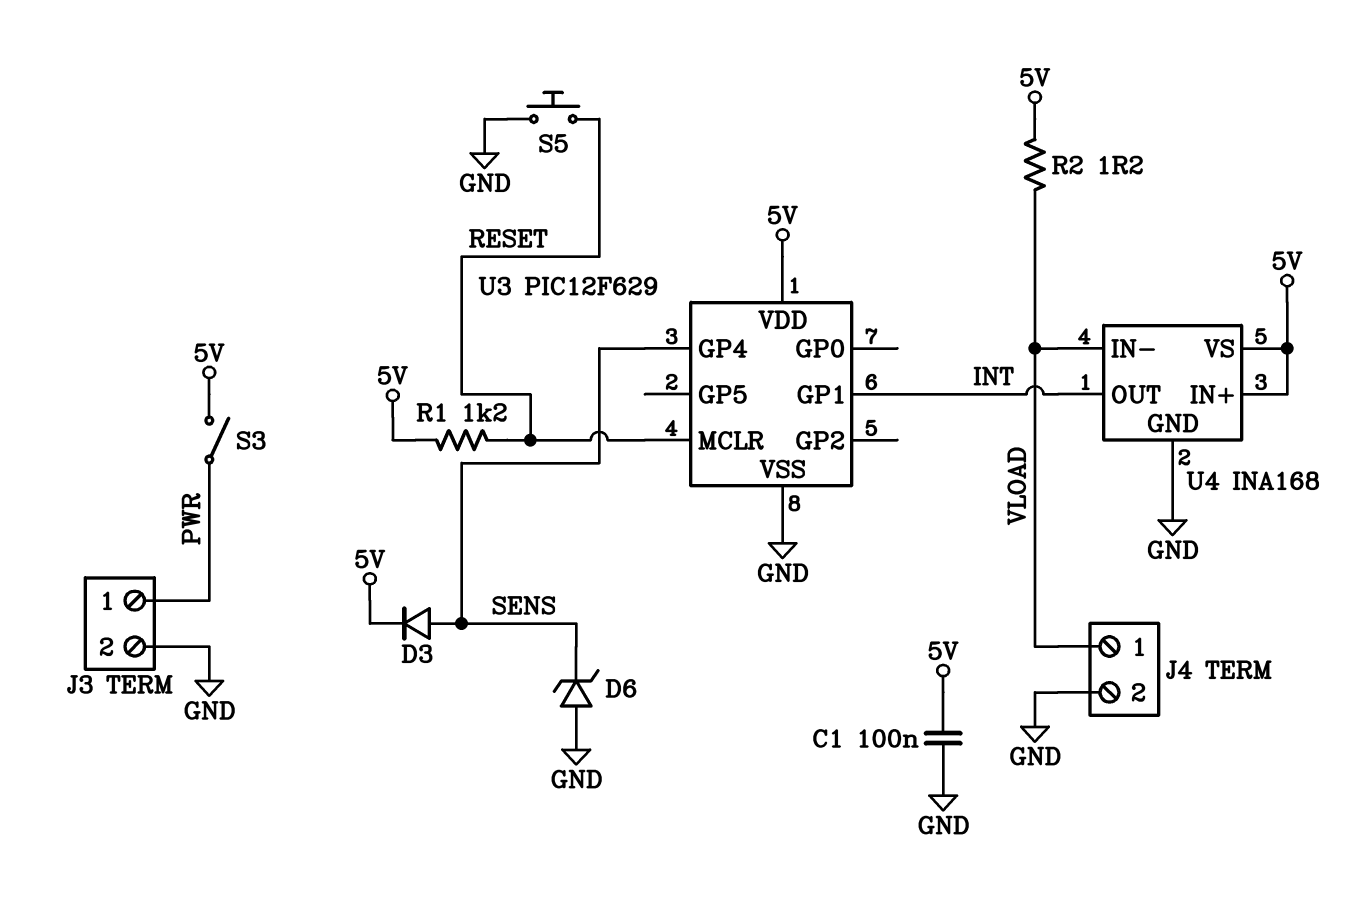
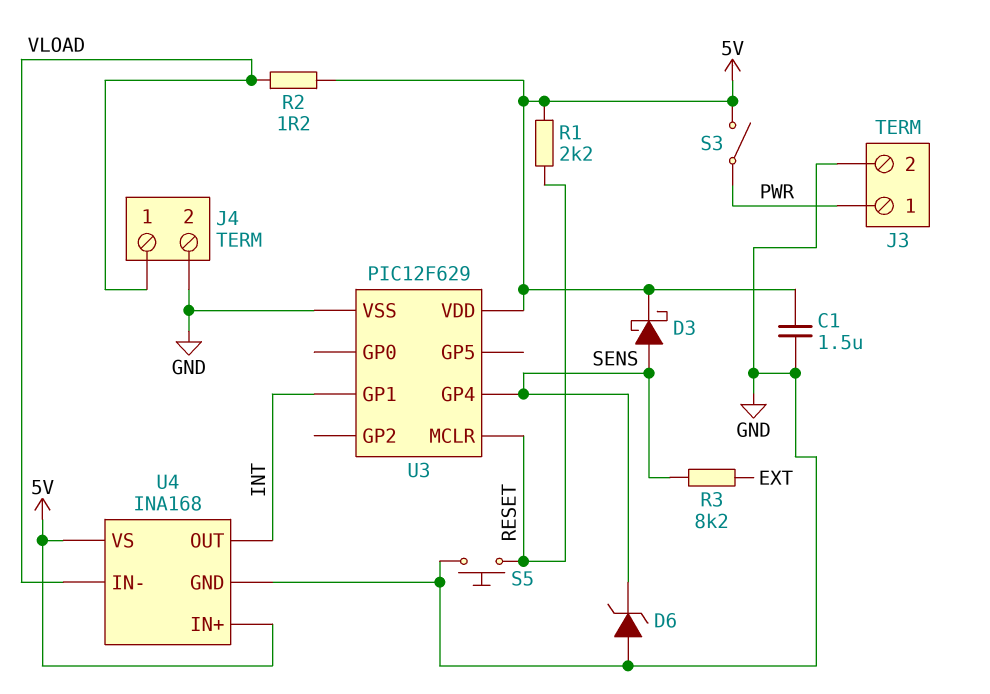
C1: 100nF (5V, GND) -> 1.5uF (5V, GND)
D3: diode (A SENS, K 5V) -> schottky (A SENS, K 5V)
R1: 1.2k (5V, RESET) -> 2.2k (5V, RESET)
R3: none -> 8.2k (EXT, SENS)

